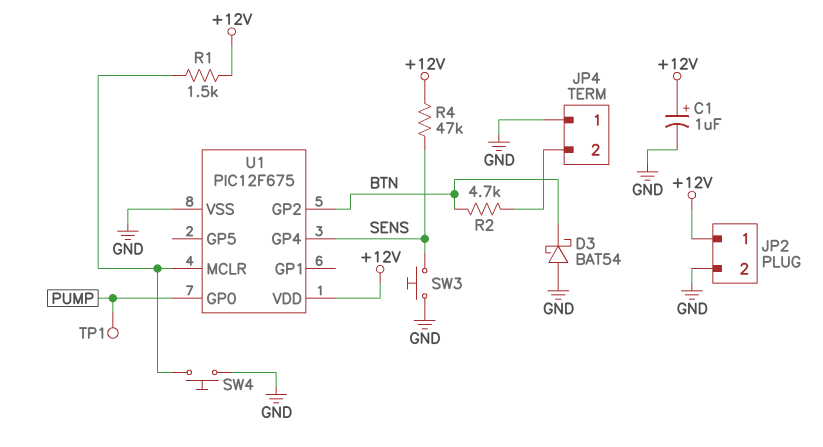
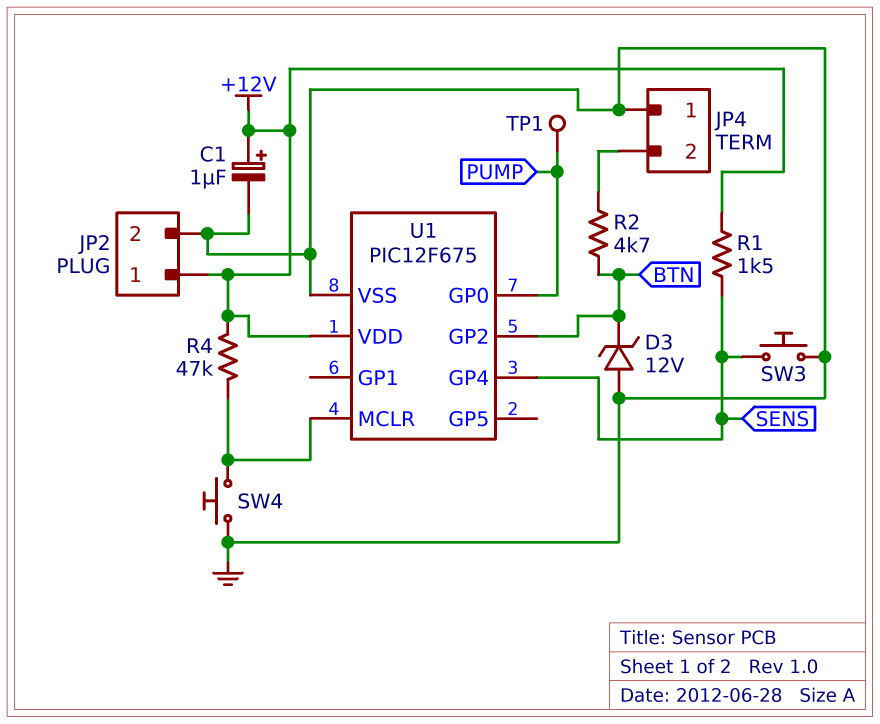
D3: schottky BAT54 (A GND, K BTN) -> zener 12V (A GND, K BTN)
R1: 1.5k (+12V, U1/MCLR) -> 1.5k (+12V, SENS)
R4: 47k (+12V, SENS) -> 47k (+12V, U1/MCLR)

